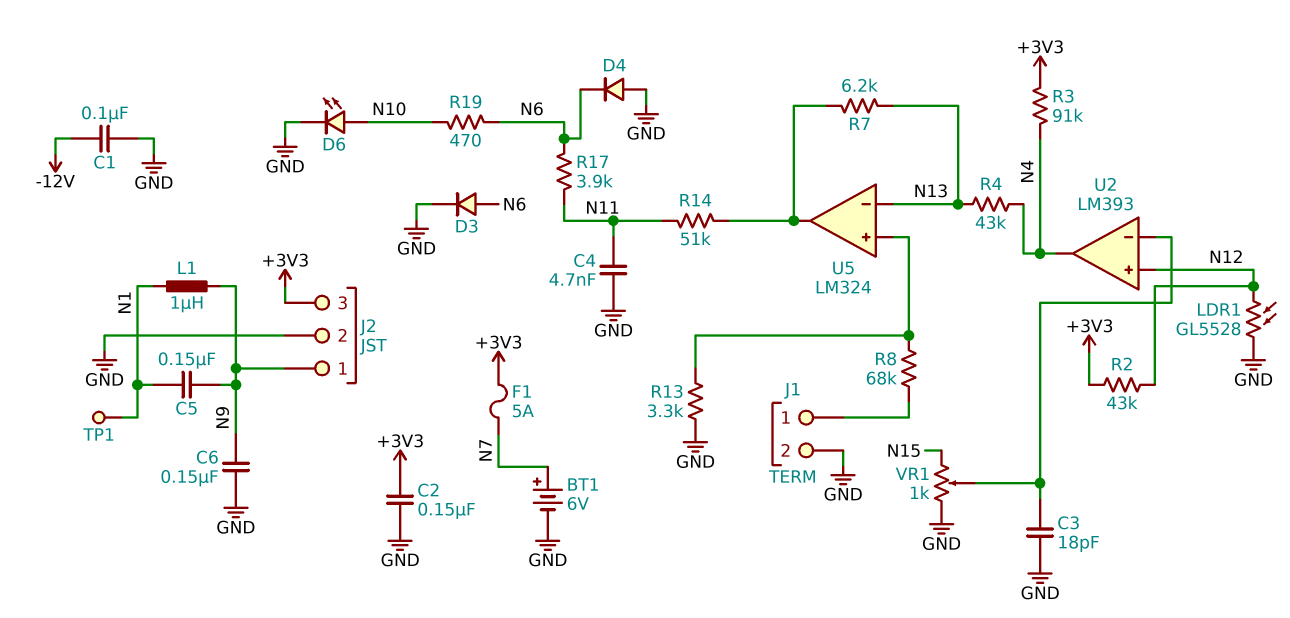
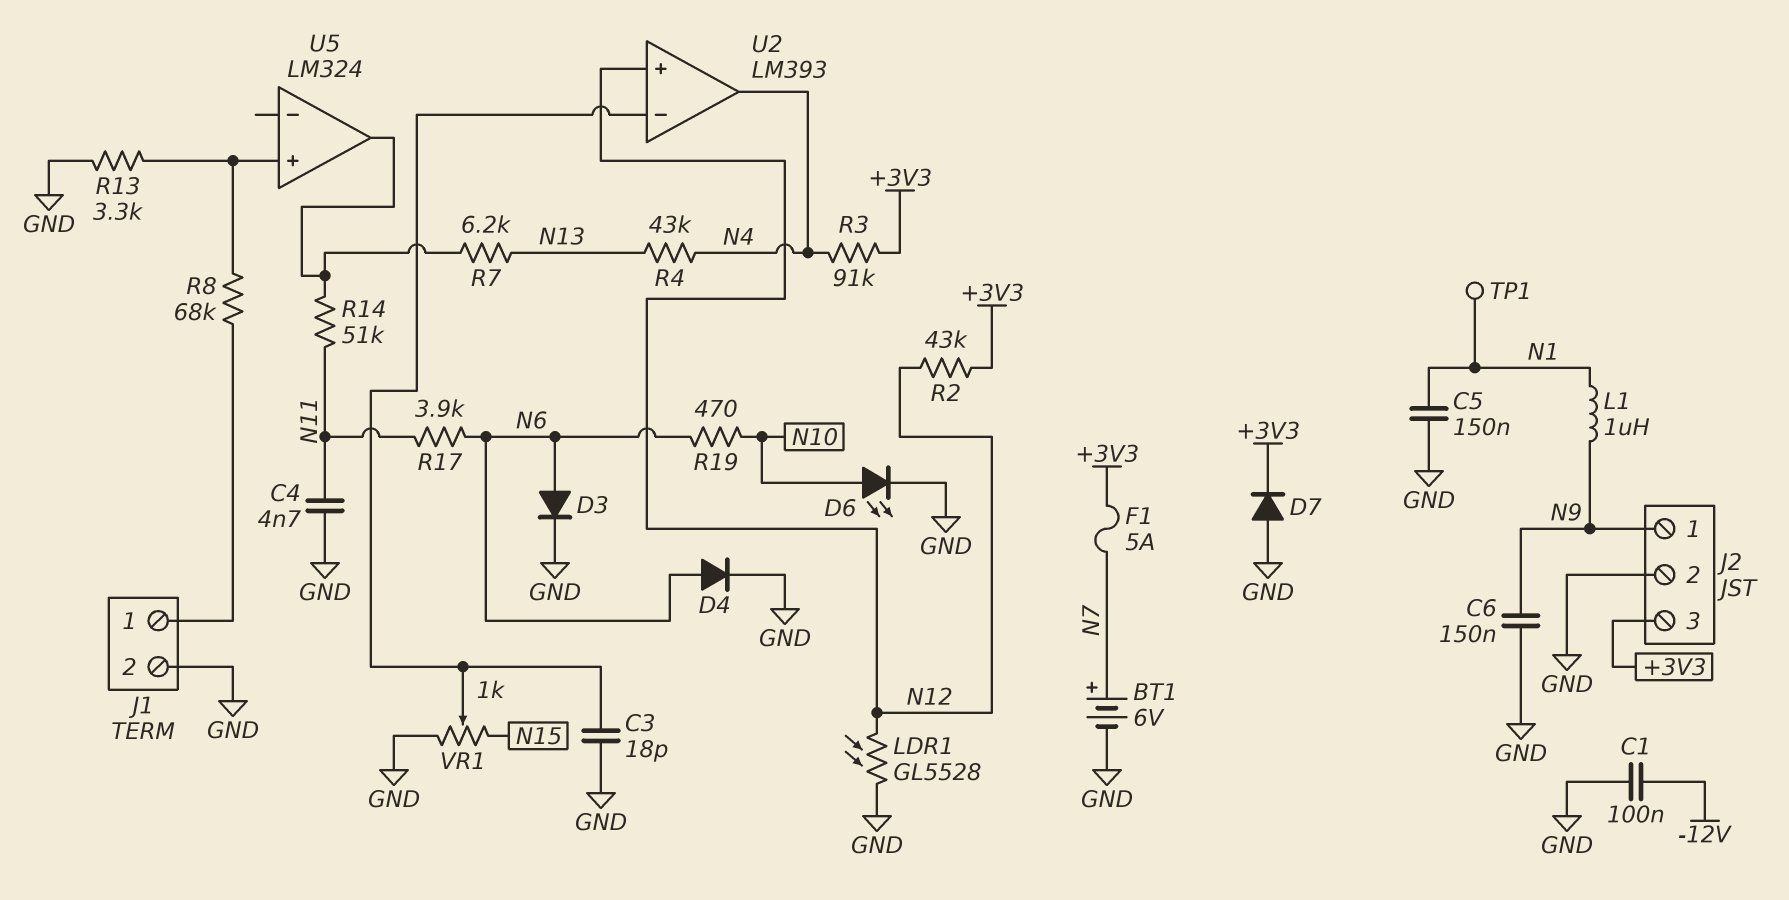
C2: 150nF (+3V3, GND) -> none
C5: 150nF (N1, N9) -> 150nF (GND, N1)
D4: diode (A GND, K N6) -> diode (A N6, K GND)
D7: none -> diode (A GND, K +3V3)
U5 pin in-: N13 -> none

